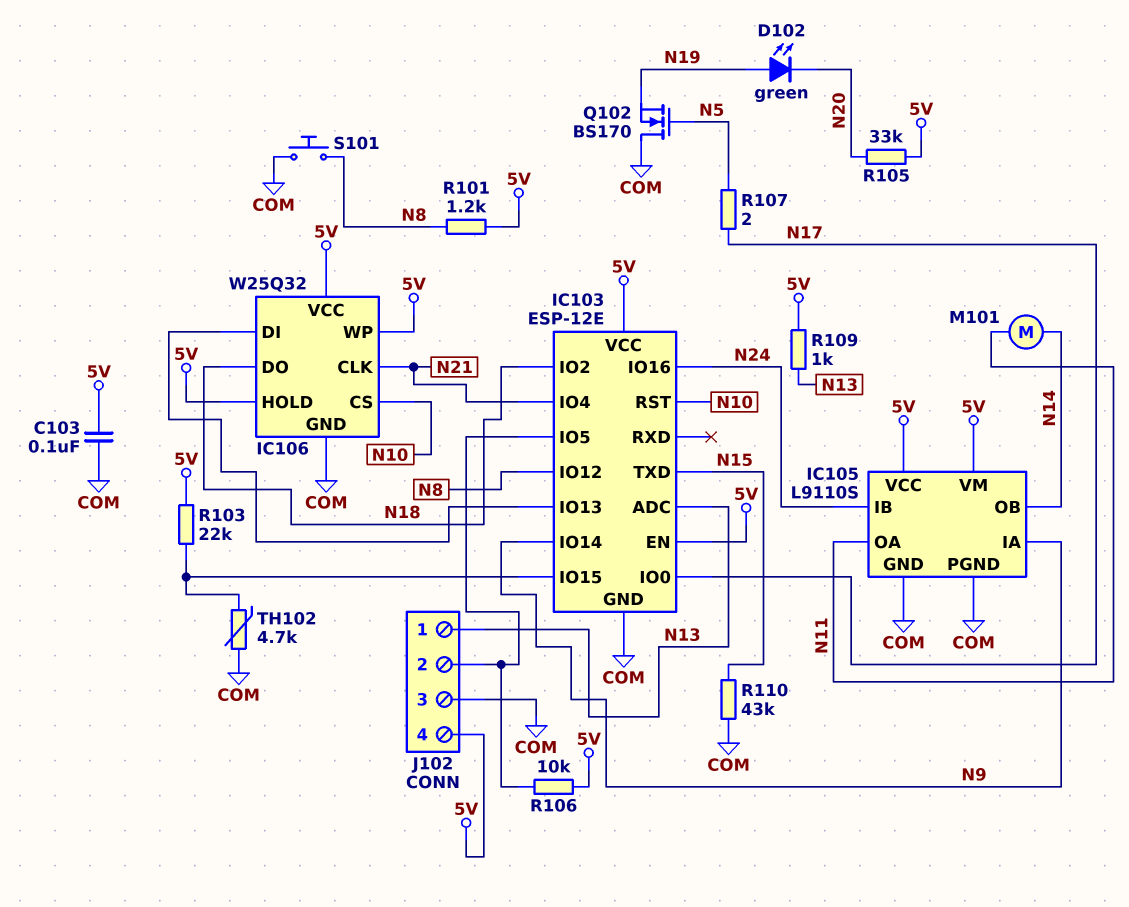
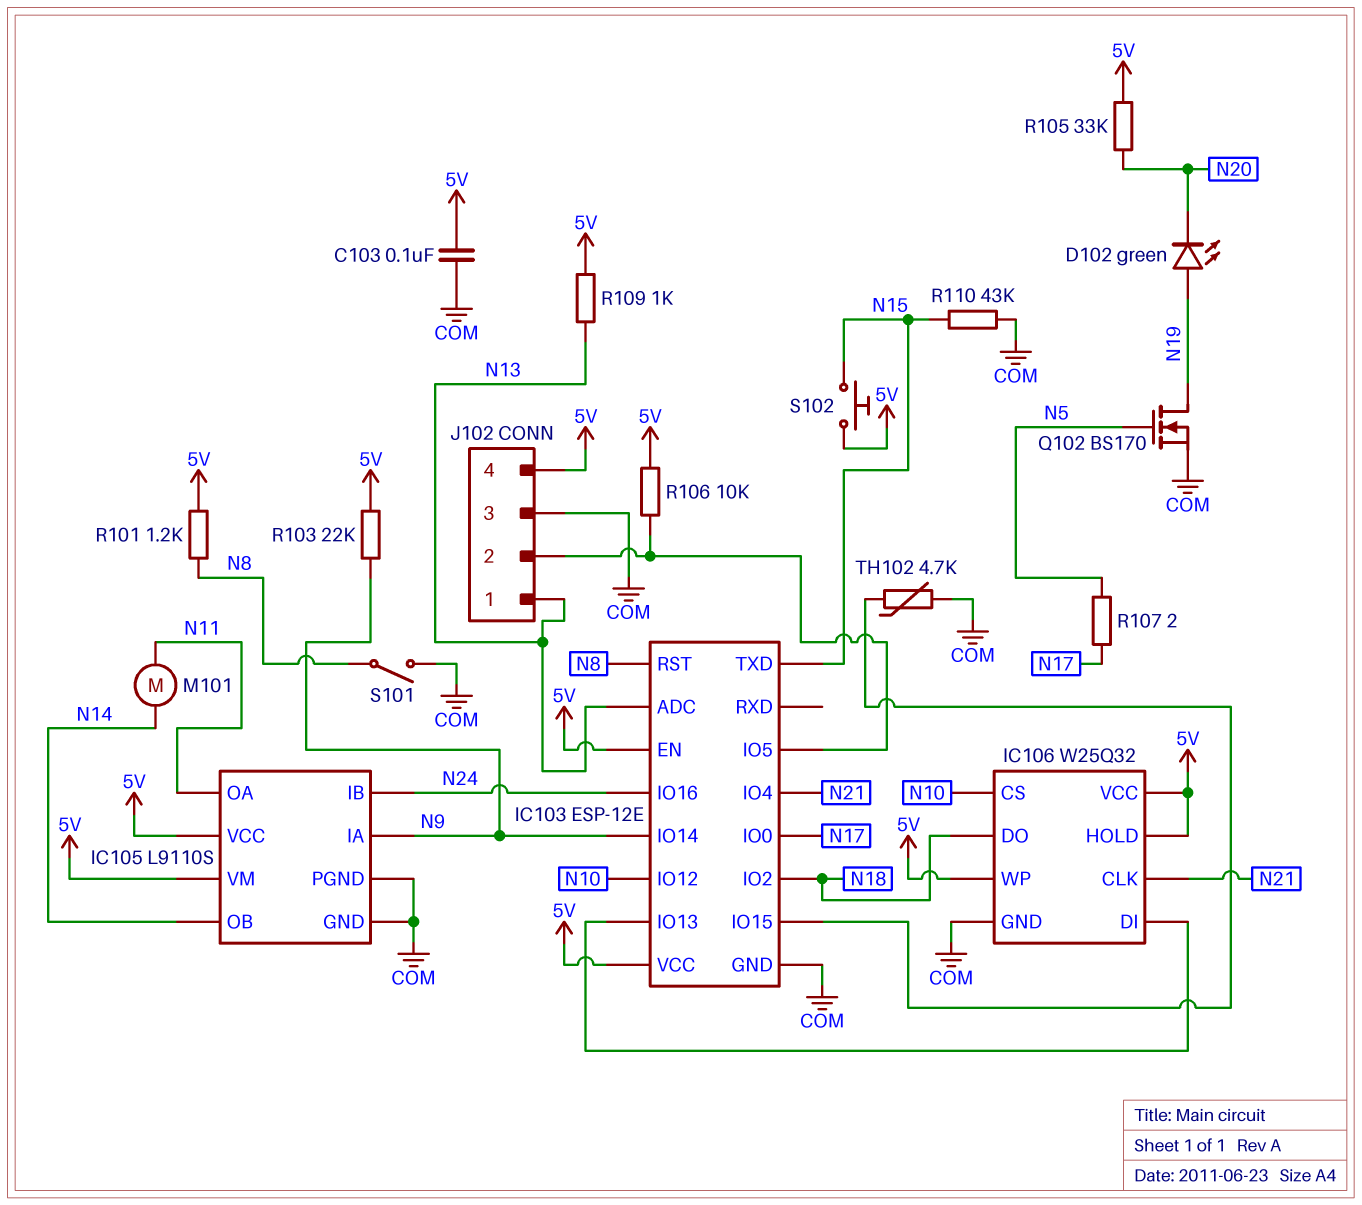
IC103 pin IO12: N8 -> N10
IC103 pin RST: N10 -> N8
Q102: NMOS BS170 (G N5, D COM, S N19) -> NMOS BS170 (G N5, D N19, S COM)
R103: 22k (5V, IC103/IO15) -> 22k (5V, N9)
S101: button (COM, N8) -> switch (COM, N8)
S102: none -> button (5V, N15)

